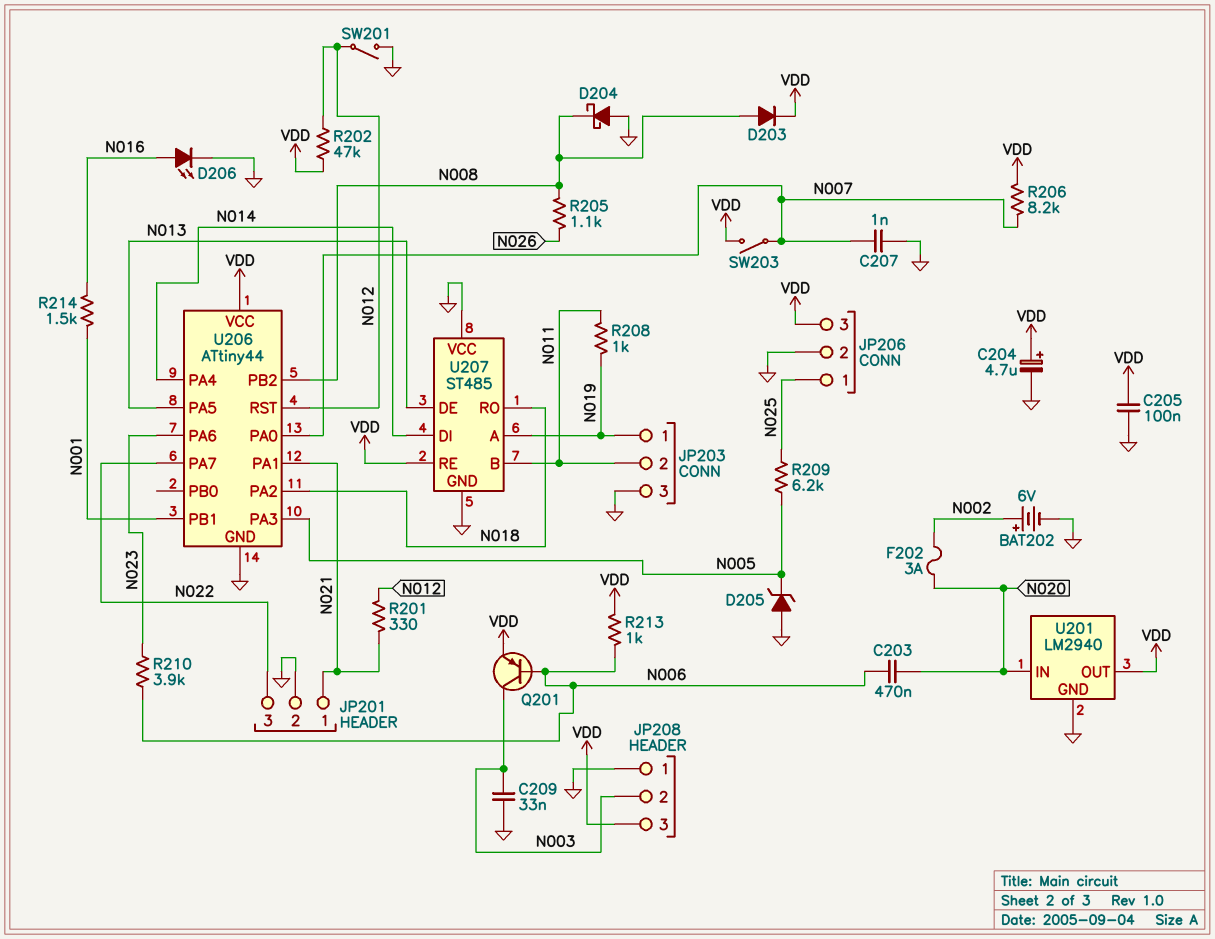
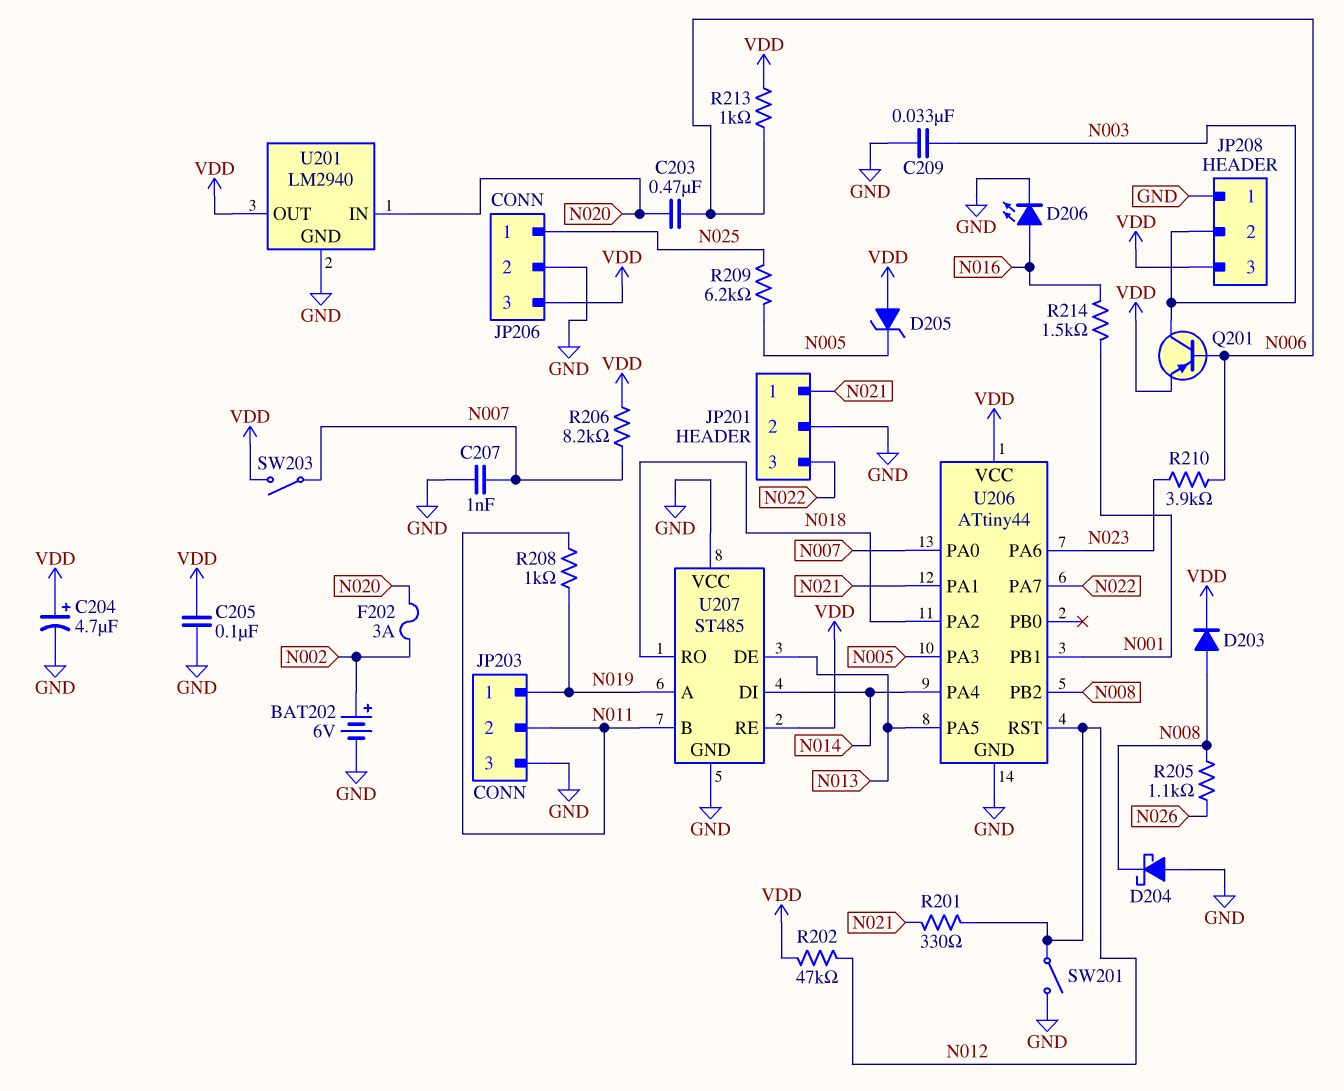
D205: zener (A GND, K N005) -> zener (A VDD, K N005)

